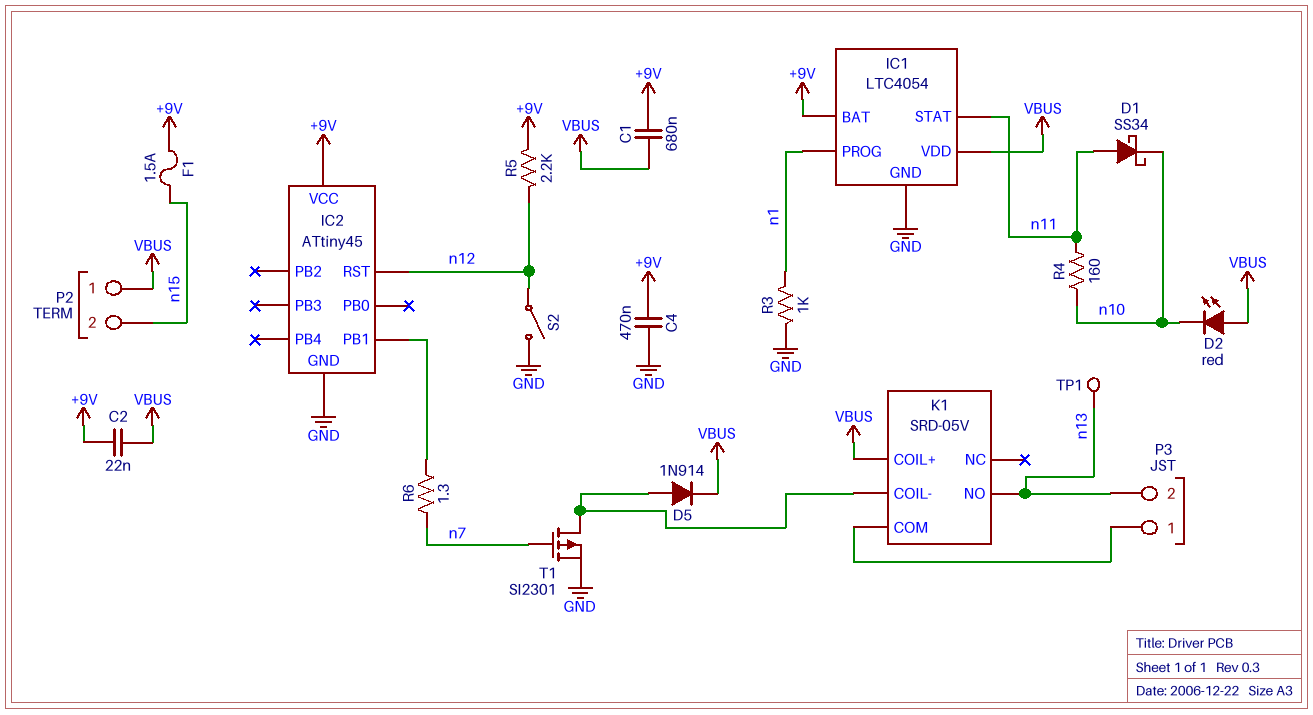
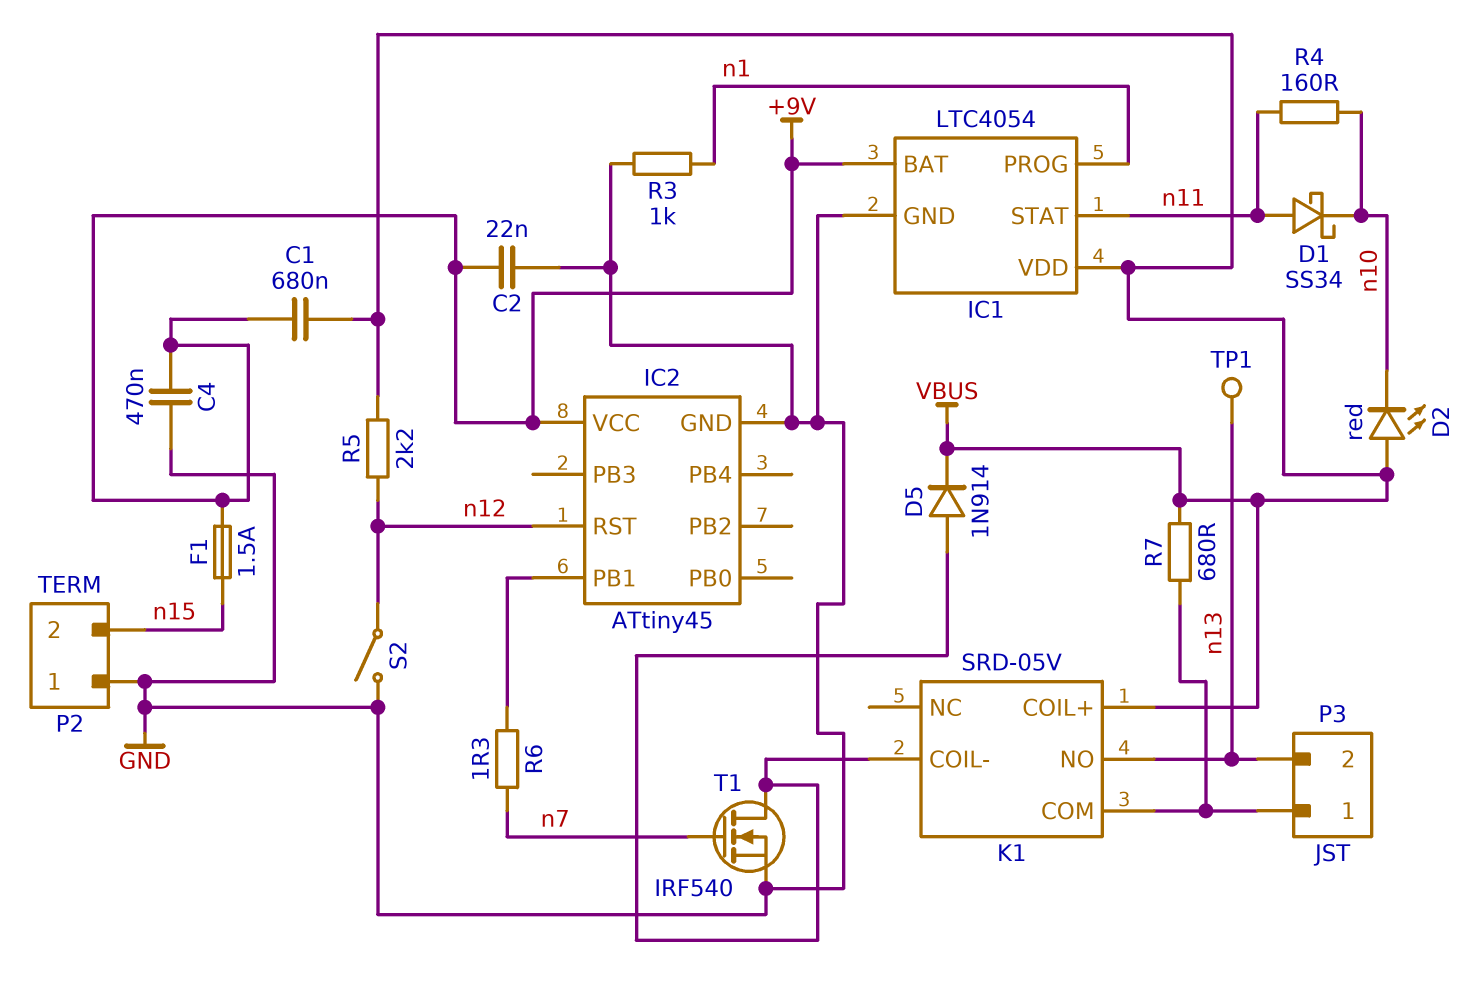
C2: 22nF (+9V, VBUS) -> 22nF (+9V, GND)
P2 pin 1: VBUS -> GND
R5: 2.2k (+9V, n12) -> 2.2k (VBUS, n12)
R7: none -> 680 (K1/COM, VBUS)
T1: PMOS SI2301 (G n7, D K1/COIL-, S GND) -> NMOS IRF540 (G n7, D K1/COIL-, S GND)

